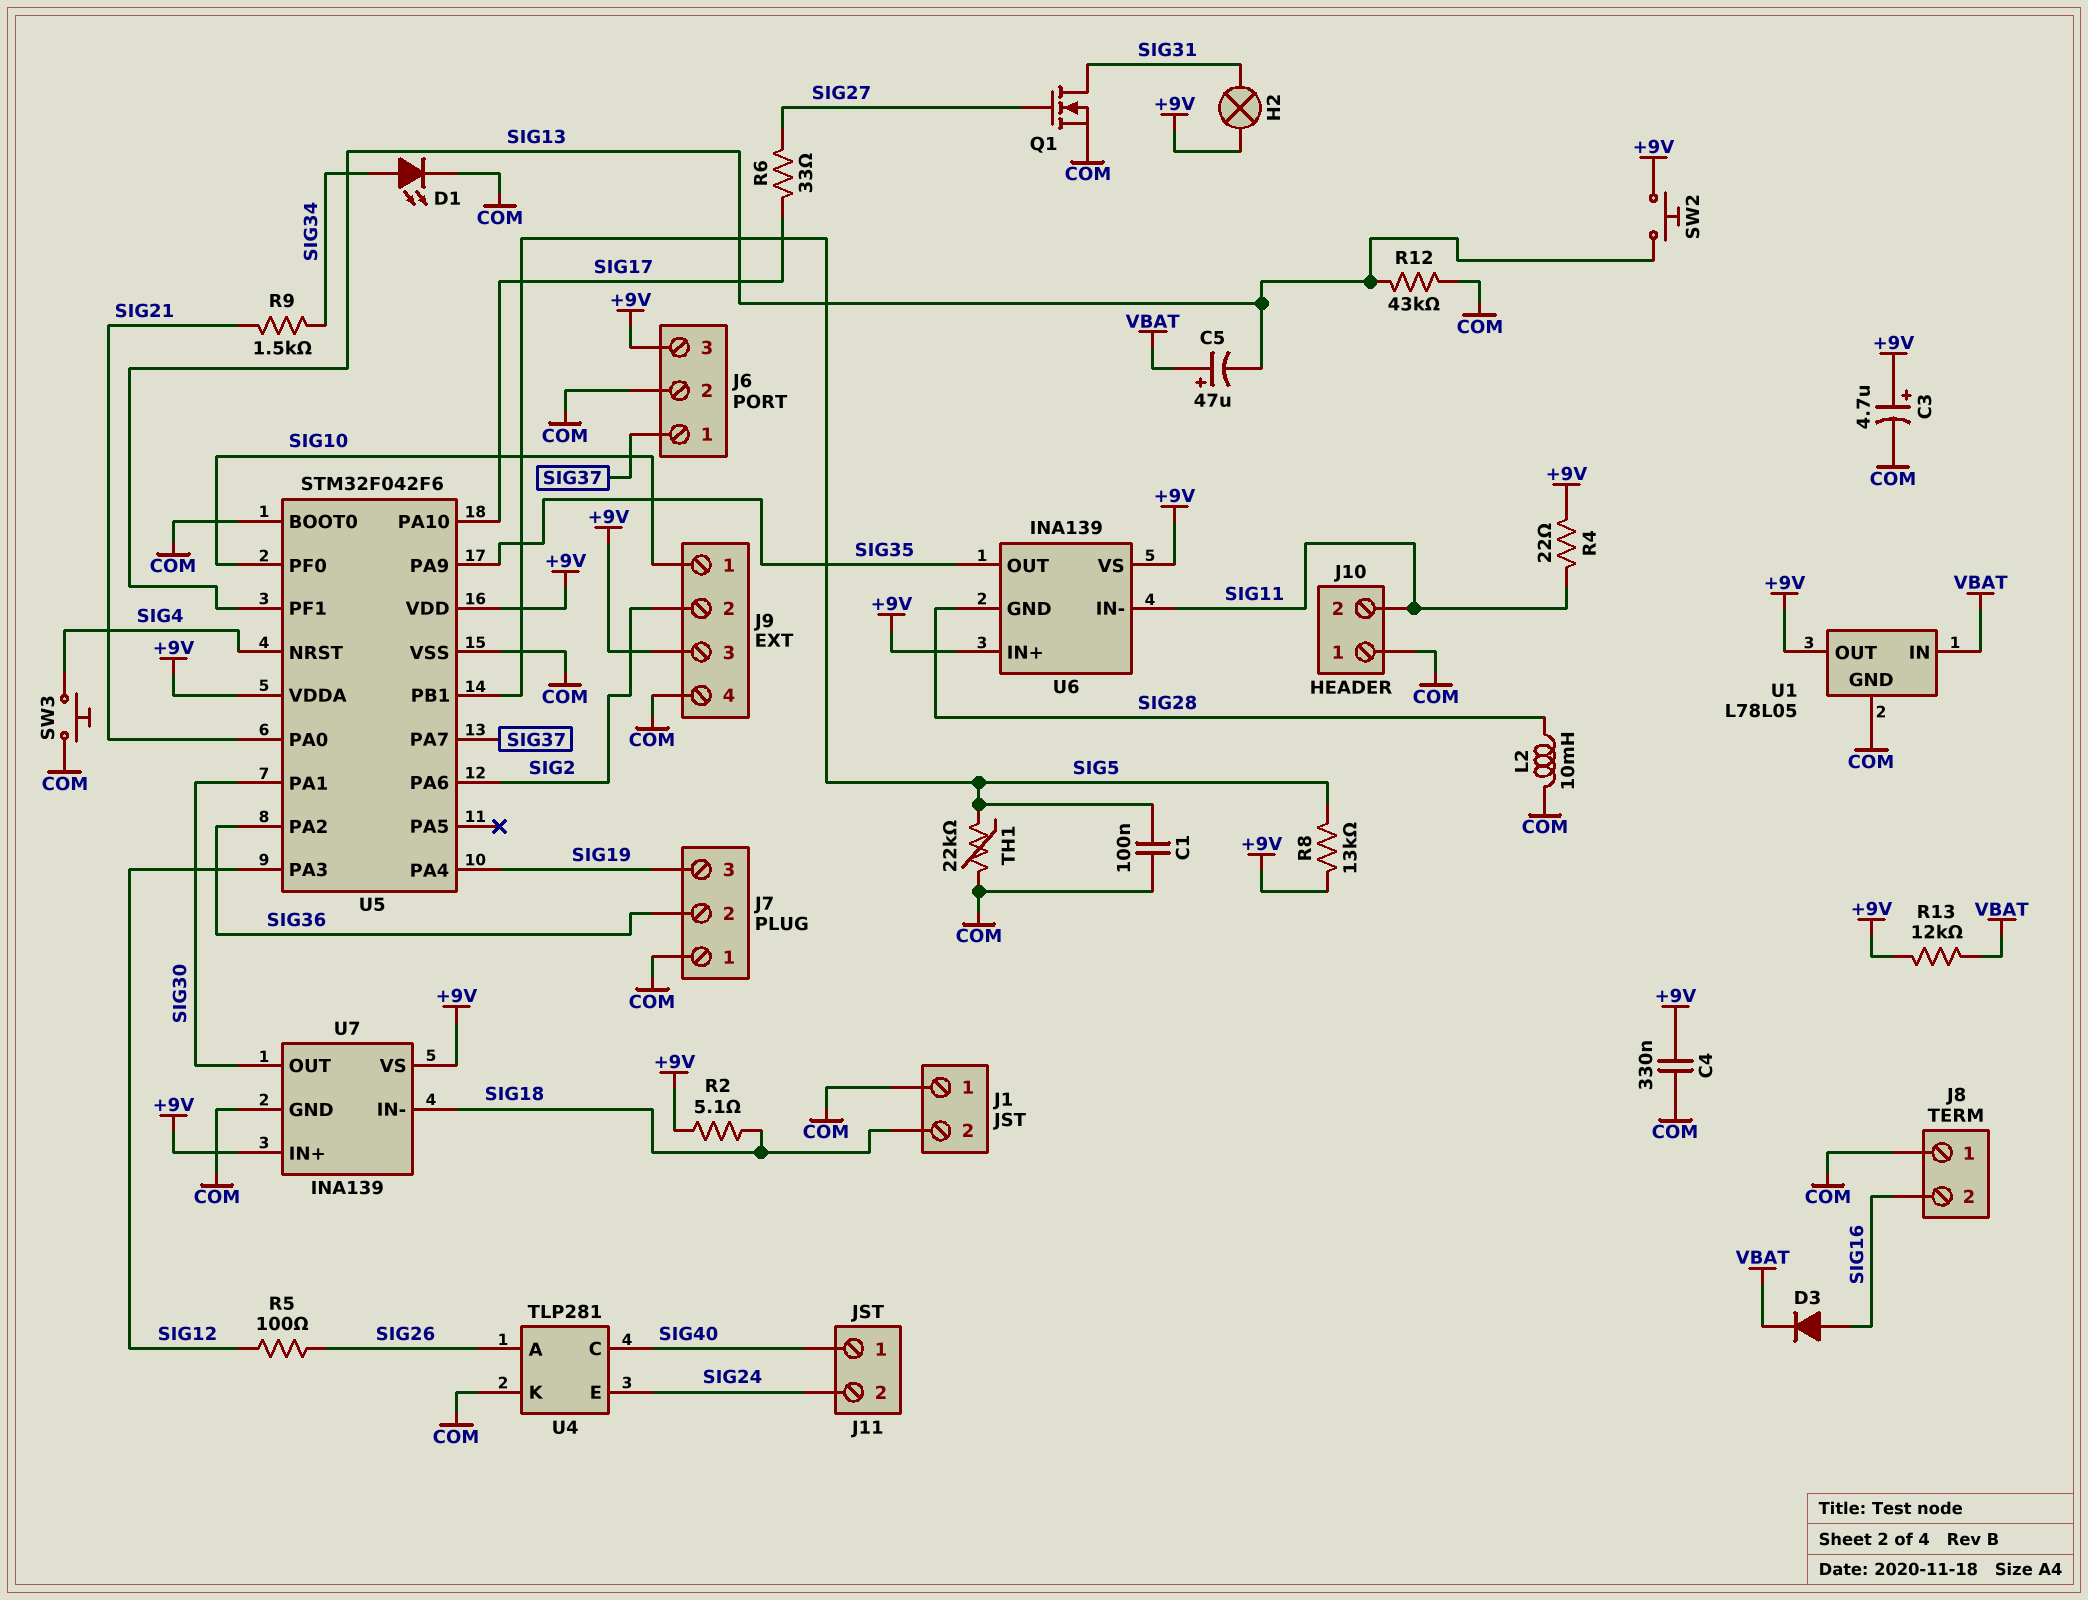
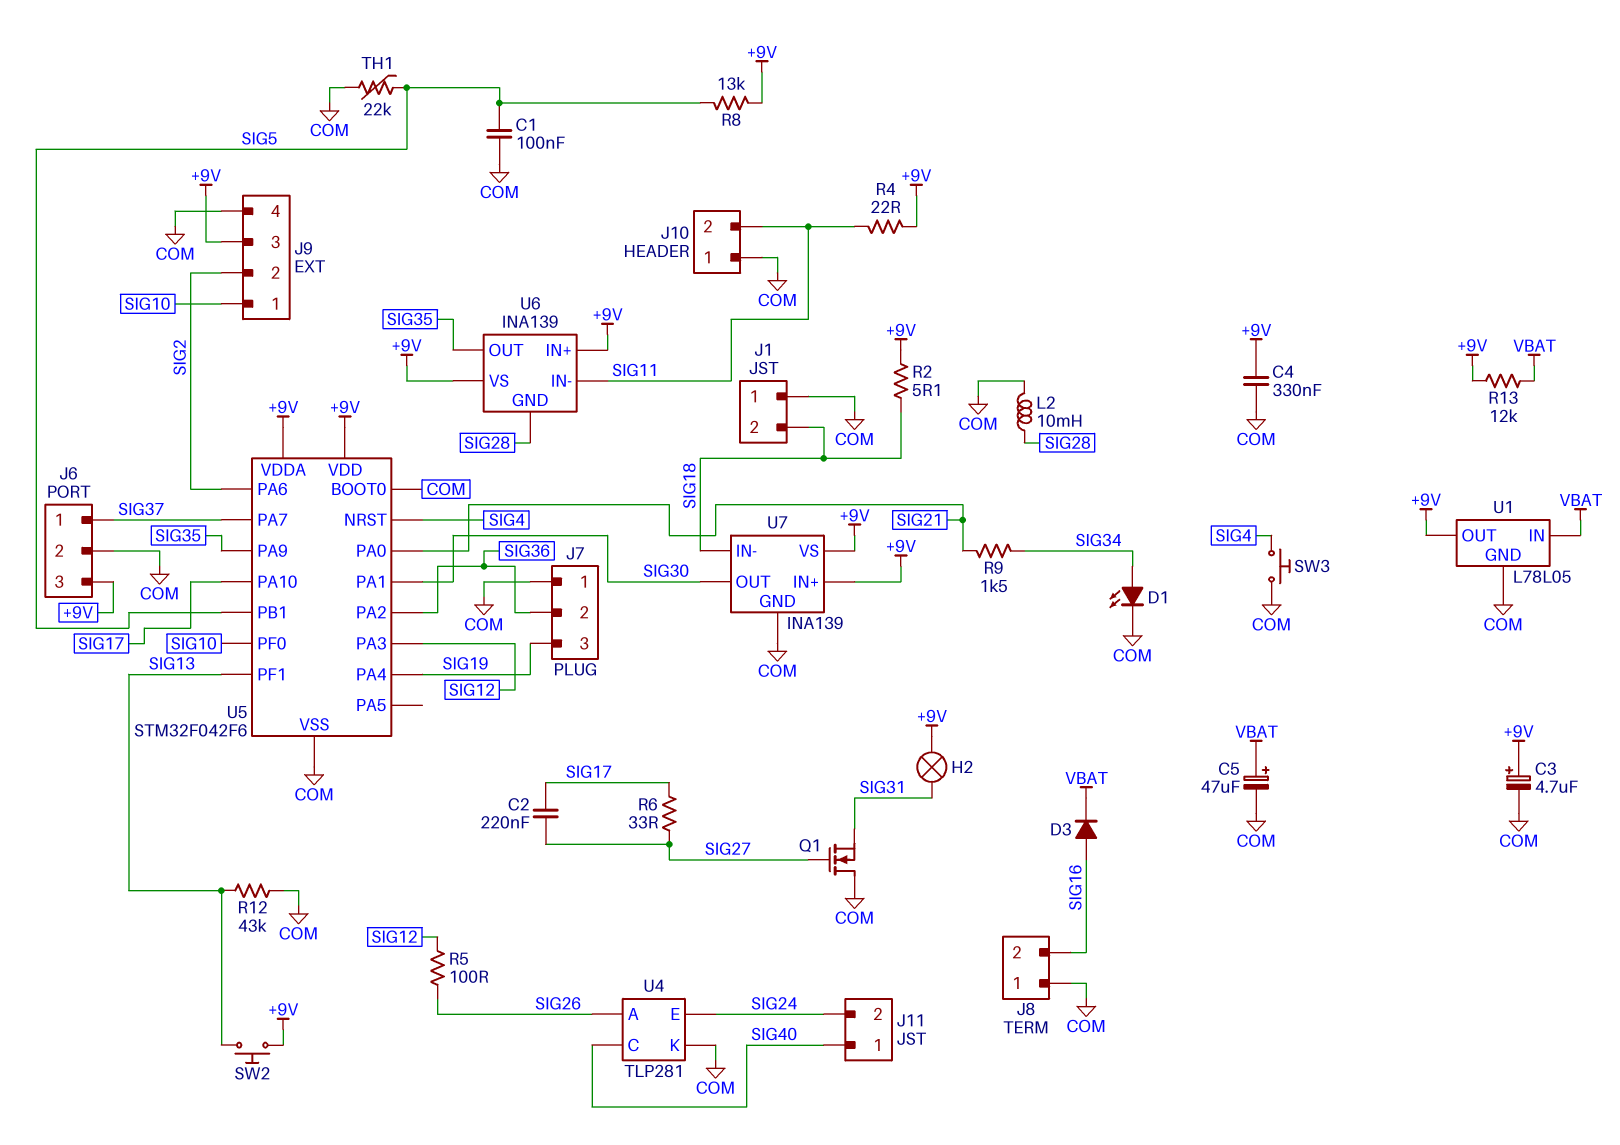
C2: none -> 220nF (SIG17, SIG27)
C5: 47uF (plus VBAT, minus SIG13) -> 47uF (plus VBAT, minus COM)
Q1: NMOS (G SIG27, D SIG31, S COM) -> NMOS (G SIG27, D COM, S SIG31)

